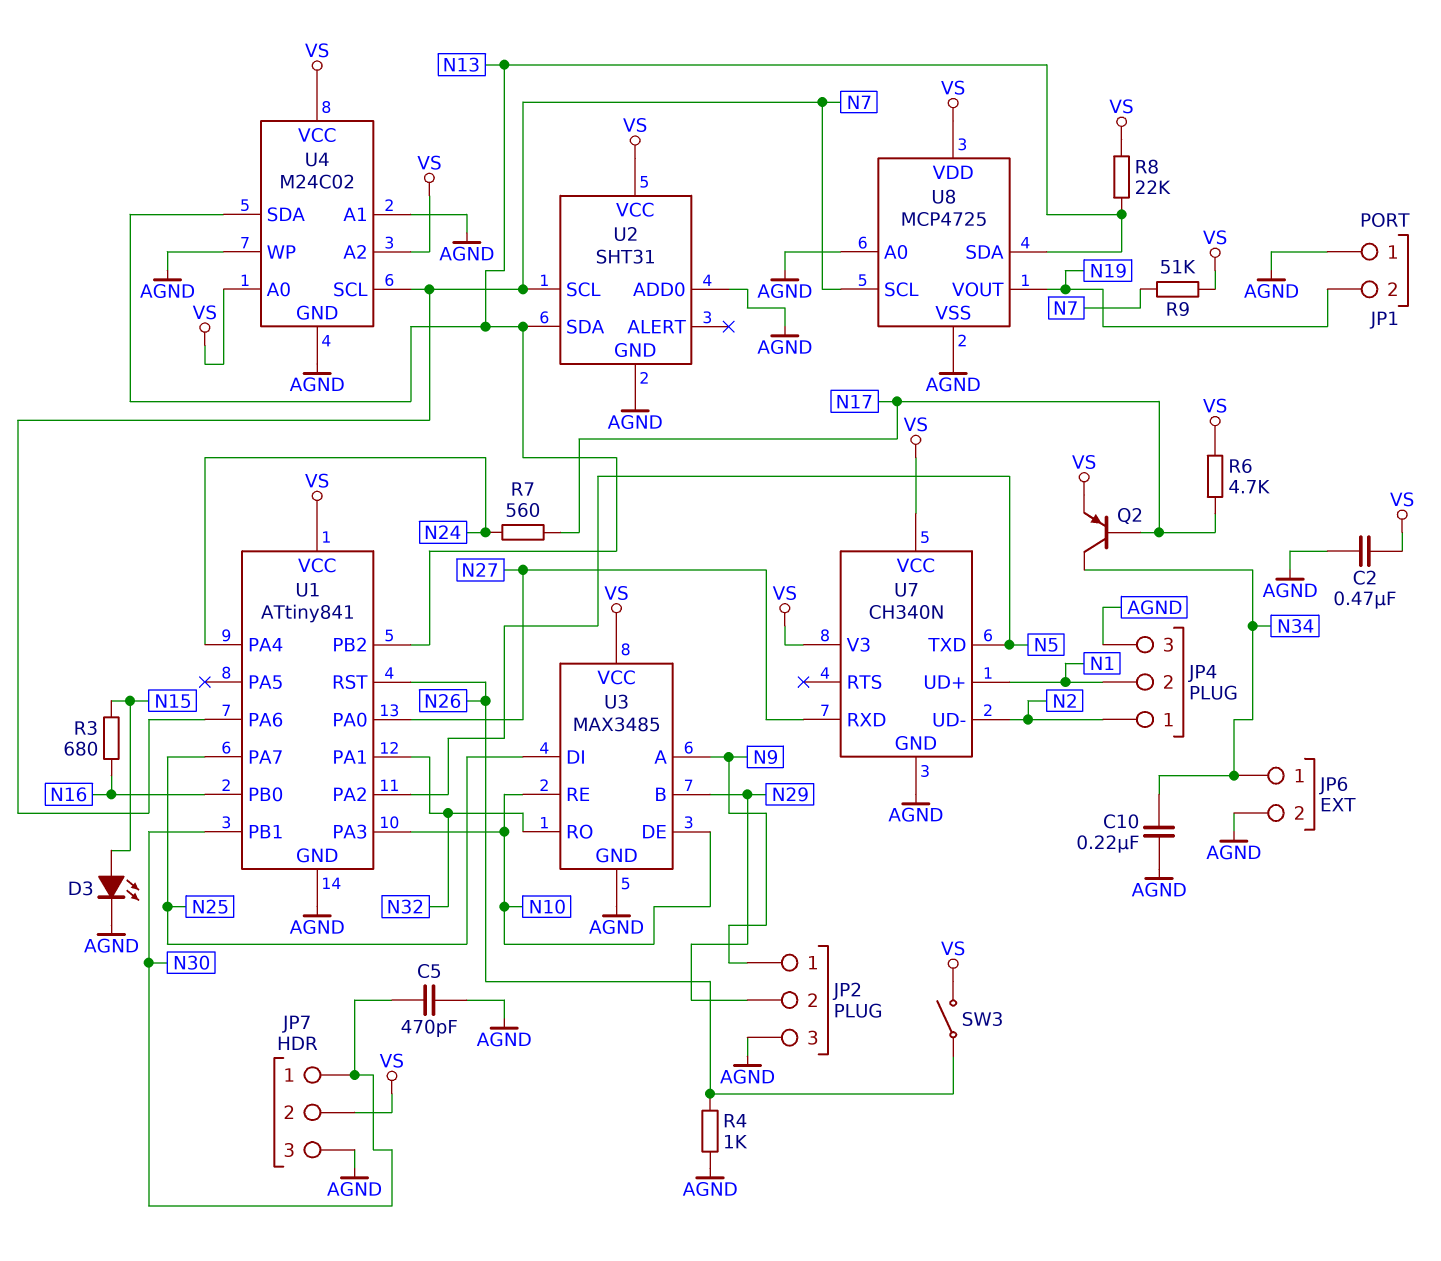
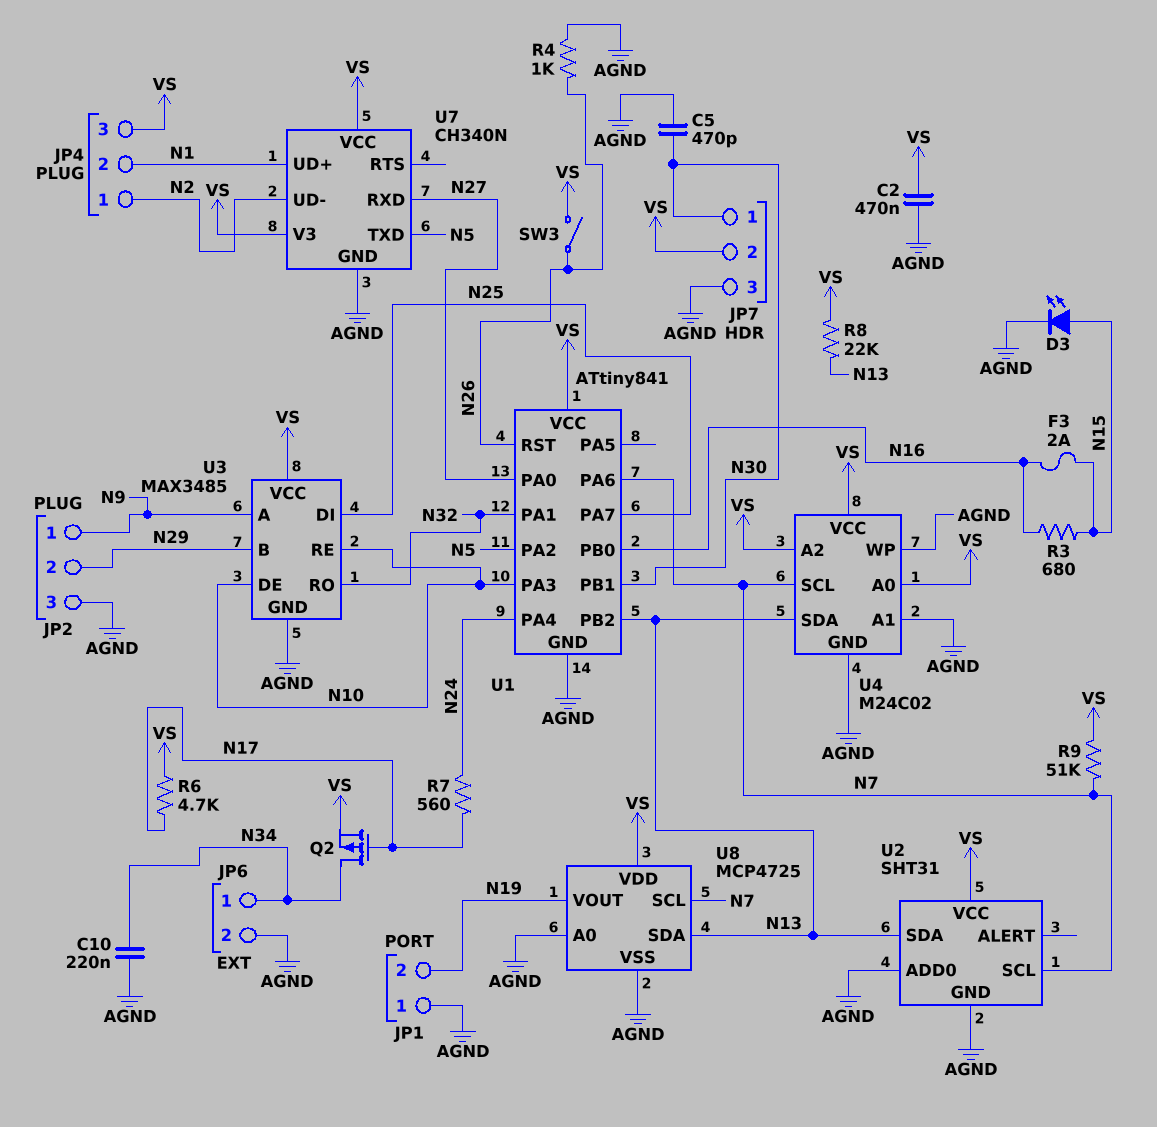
F3: none -> 2A (N15, N16)
JP4 pin 3: AGND -> VS
Q2: PNP (B N17, C N34, E VS) -> PMOS (G N17, D N34, S VS)

